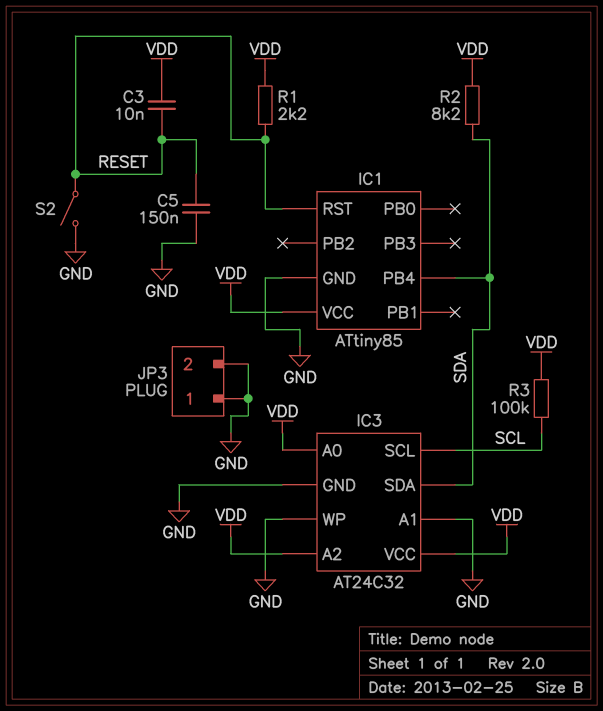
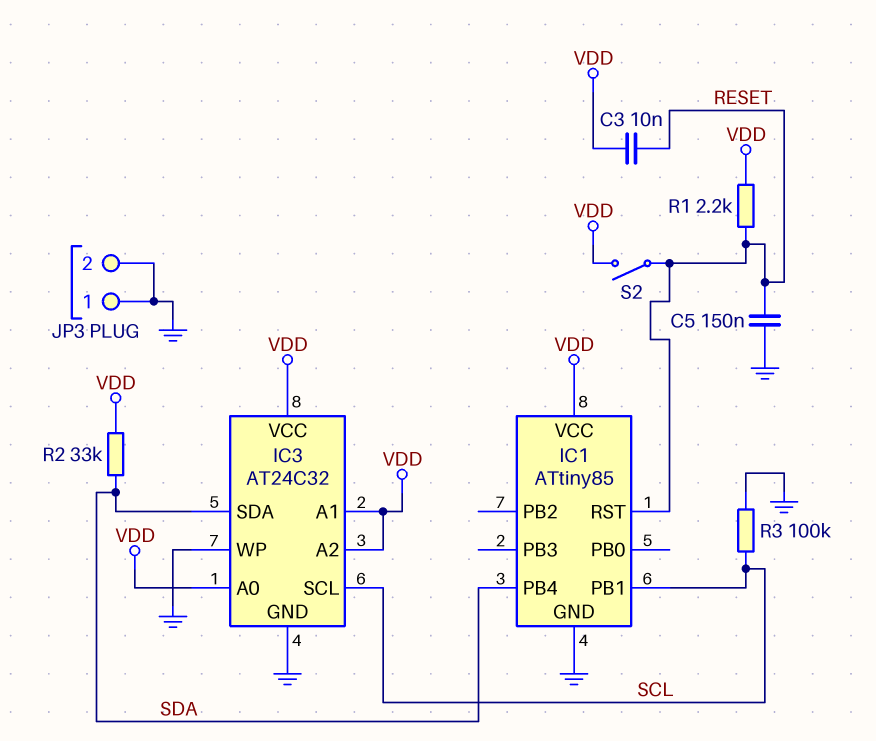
IC1 pin PB1: none -> SCL
IC3 pin A1: GND -> VDD
R2: 8.2k (SDA, VDD) -> 33k (SDA, VDD)
R3: 100k (SCL, VDD) -> 100k (GND, SCL)
S2: switch (GND, RESET) -> switch (RESET, VDD)

